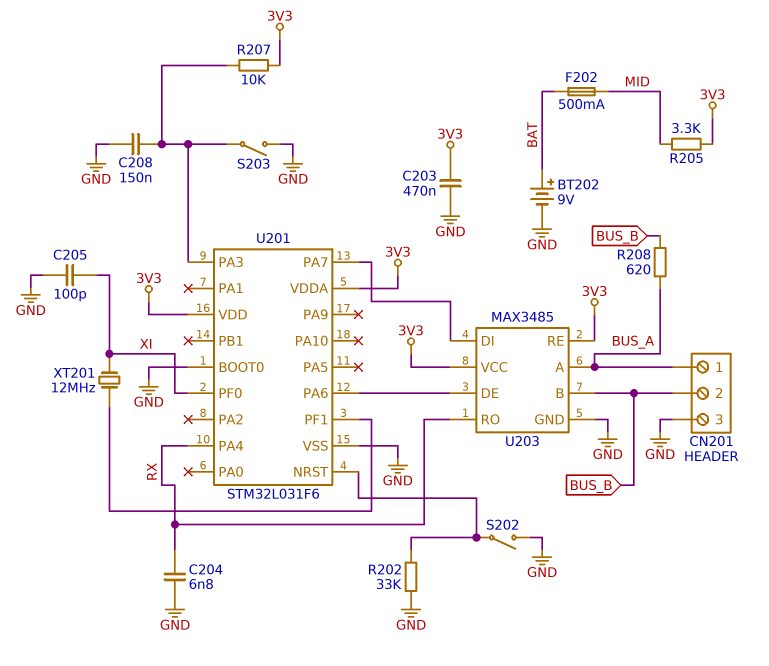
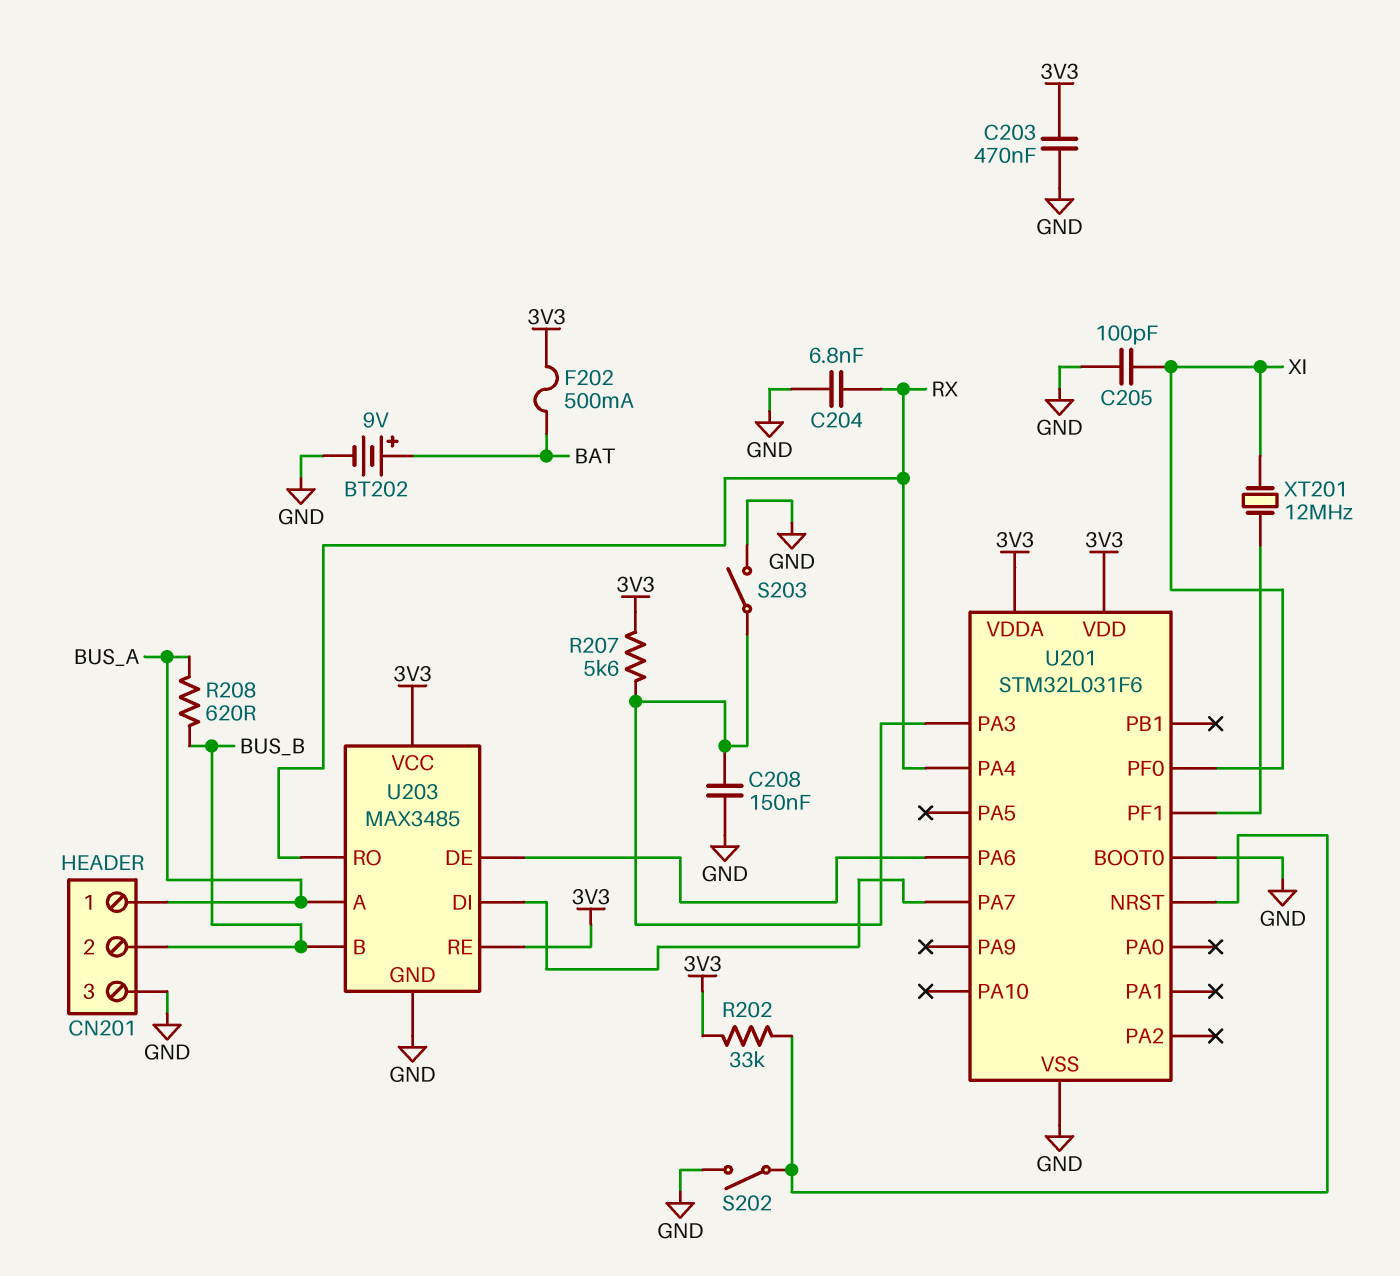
F202: 500mA (BAT, MID) -> 500mA (3V3, BAT)
R202: 33k (GND, U201/NRST) -> 33k (3V3, U201/NRST)
R205: 3.3k (3V3, MID) -> none
R207: 10k (3V3, U201/PA3) -> 5.6k (3V3, U201/PA3)

